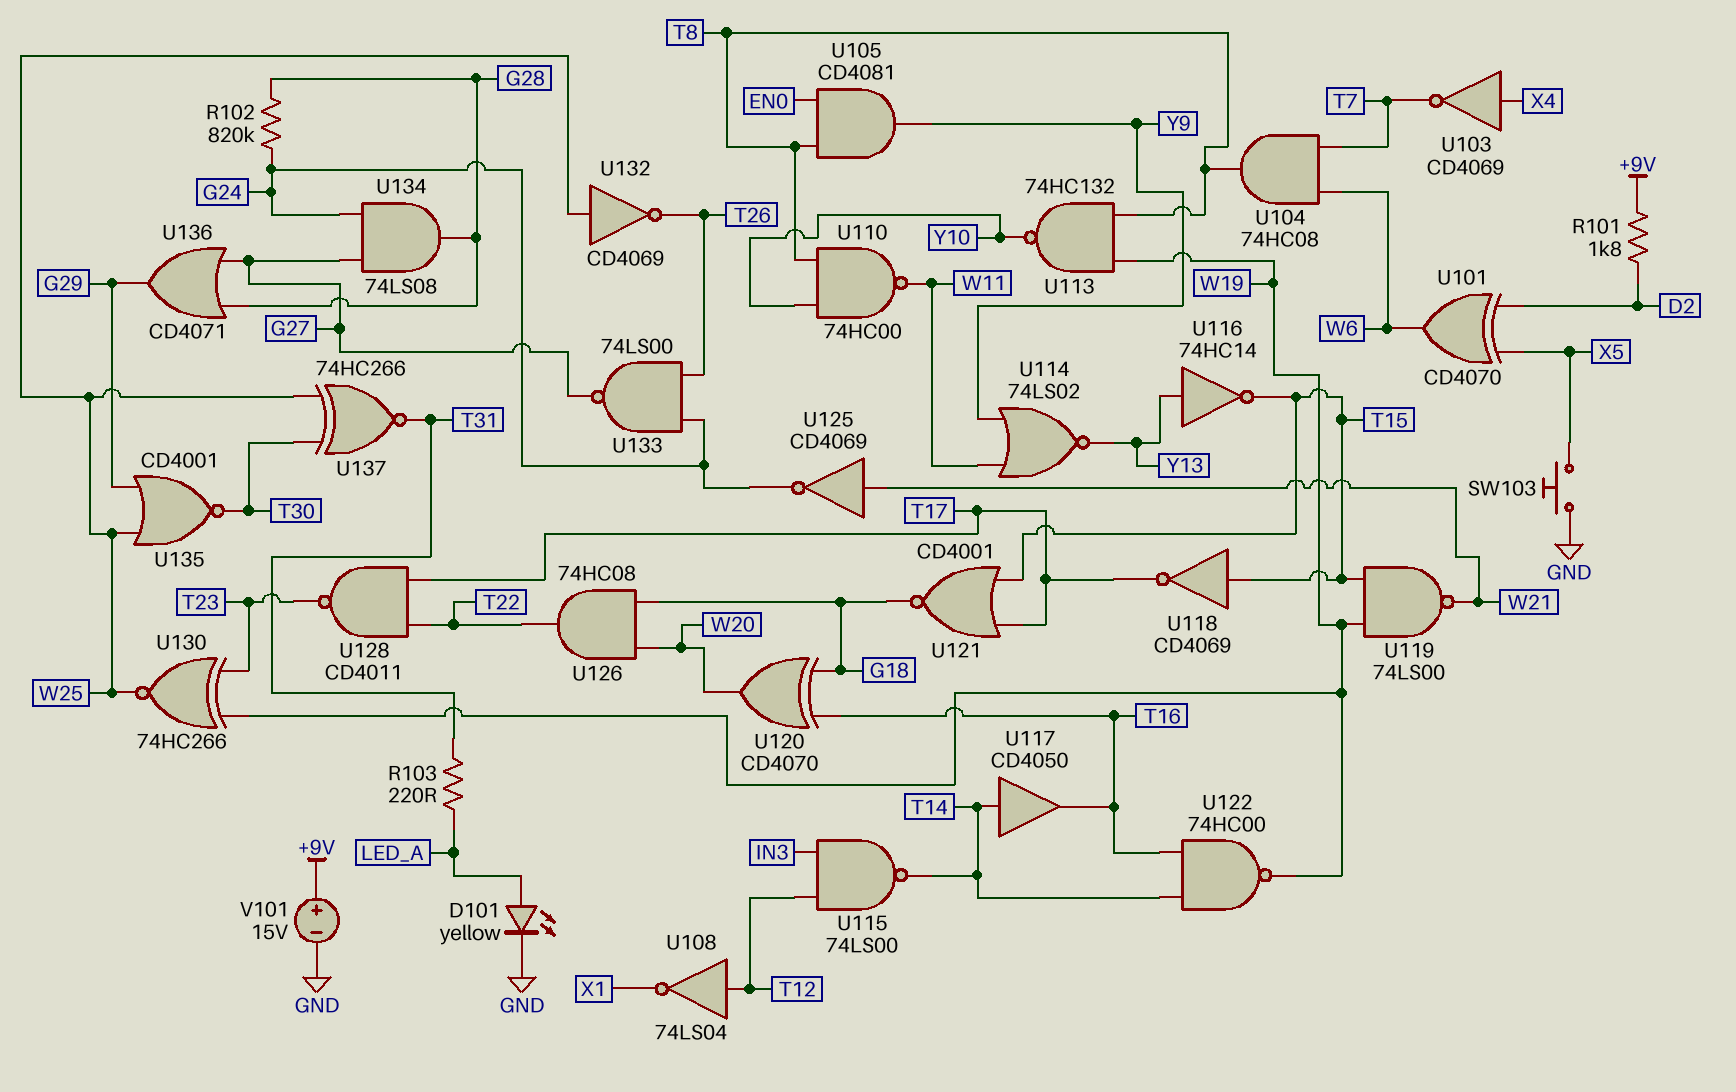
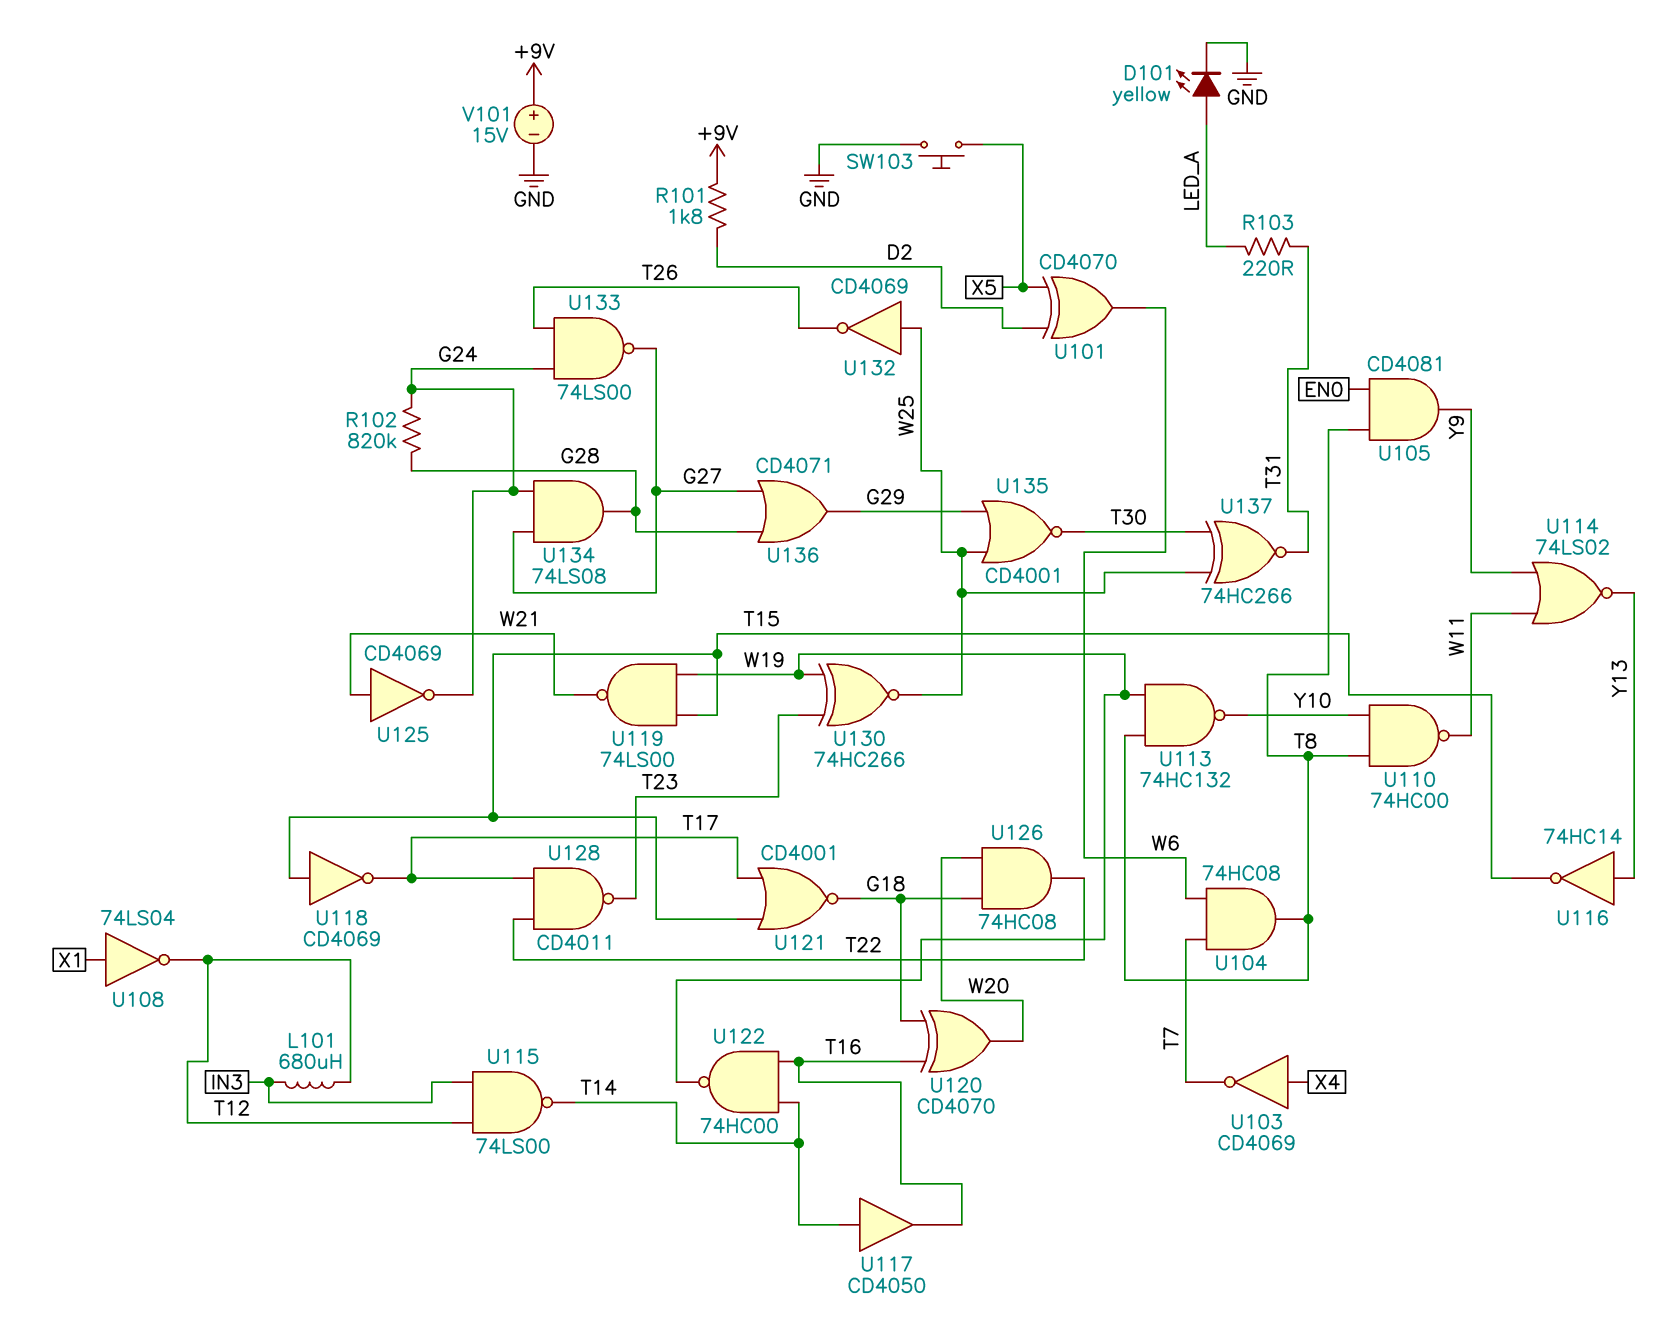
L101: none -> 680uH (IN3, T12)
U108: NOT 74LS04 (in T12, out X1) -> NOT 74LS04 (in X1, out T12)

